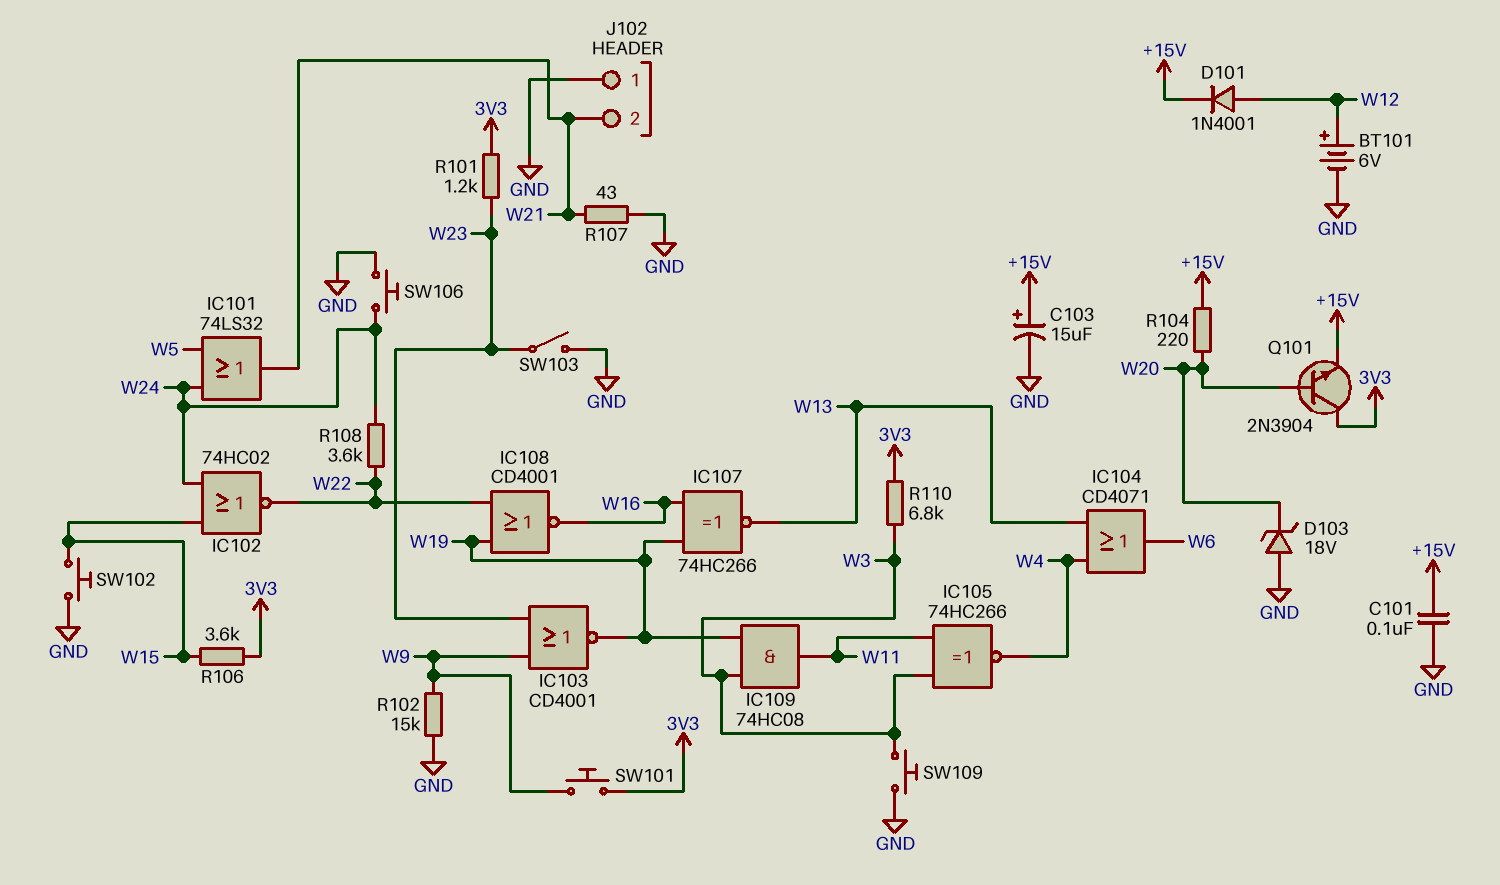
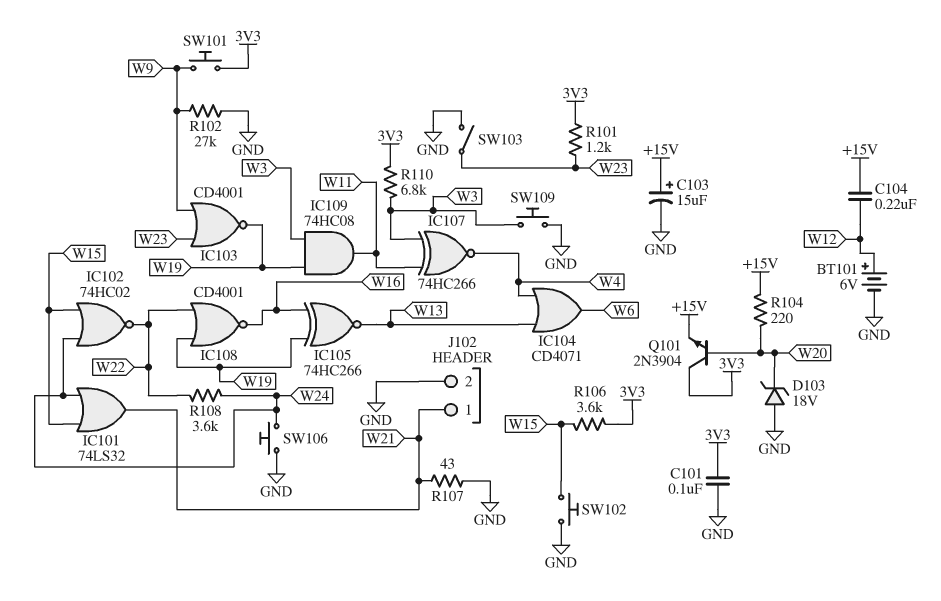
C101: 100nF (+15V, GND) -> 100nF (3V3, GND)
C104: none -> 220nF (+15V, W12)
D101: diode 1N4001 (A W12, K +15V) -> none
IC101: OR 74LS32 (in W5, in W24, out W21) -> OR 74LS32 (in W15, in W24, out W21)
IC105: XNOR 74HC266 (in W3, in W11, out W4) -> XNOR 74HC266 (in W16, in W19, out W13)
IC107: XNOR 74HC266 (in W16, in W19, out W13) -> XNOR 74HC266 (in W3, in W11, out W4)
J102 pin 1: GND -> W21
J102 pin 2: W21 -> GND
R102: 15k (GND, W9) -> 27k (GND, W9)

